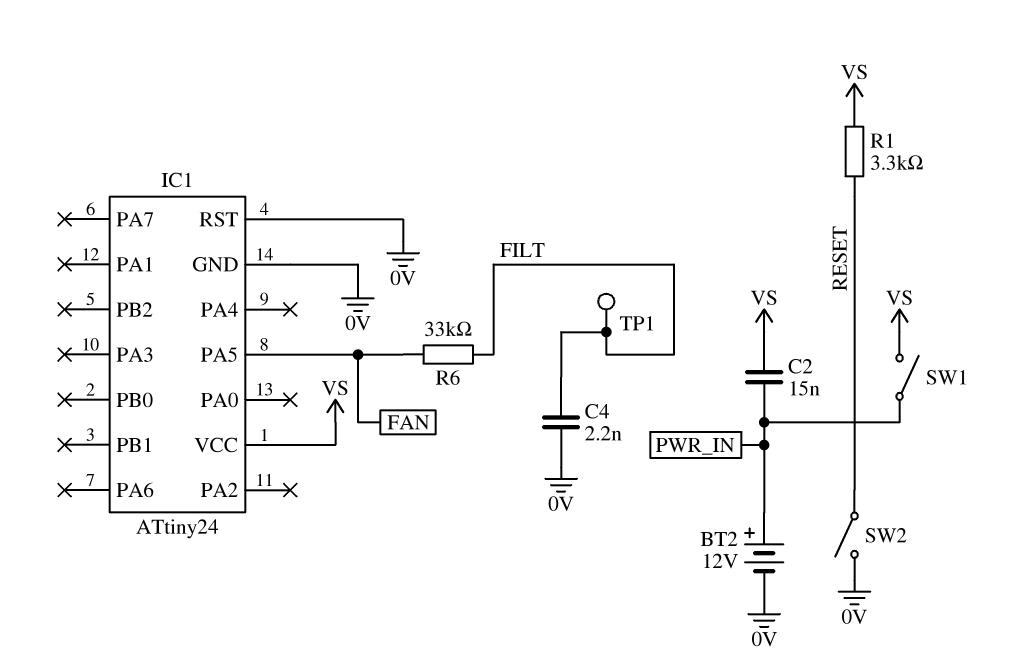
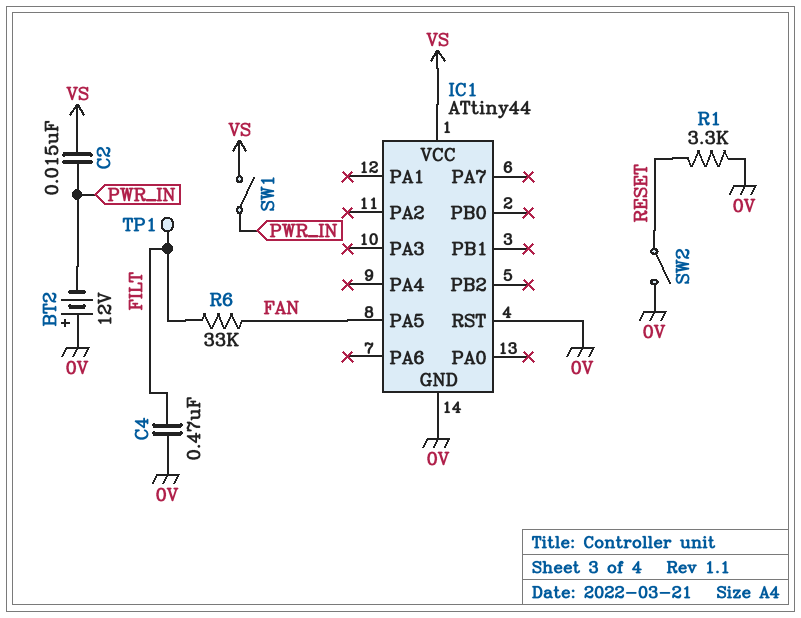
BT2: 12V (plus PWR_IN, minus 0V) -> 12V (plus 0V, minus PWR_IN)
C4: 2.2nF (0V, FILT) -> 470nF (0V, FILT)
IC1: ATtiny24 -> ATtiny44
R1: 3.3k (RESET, VS) -> 3.3k (0V, RESET)

